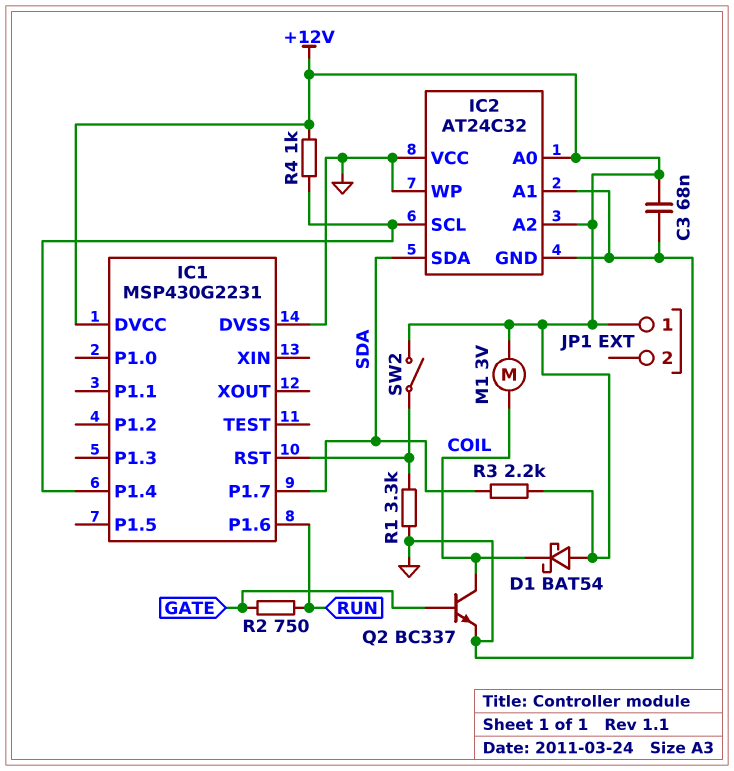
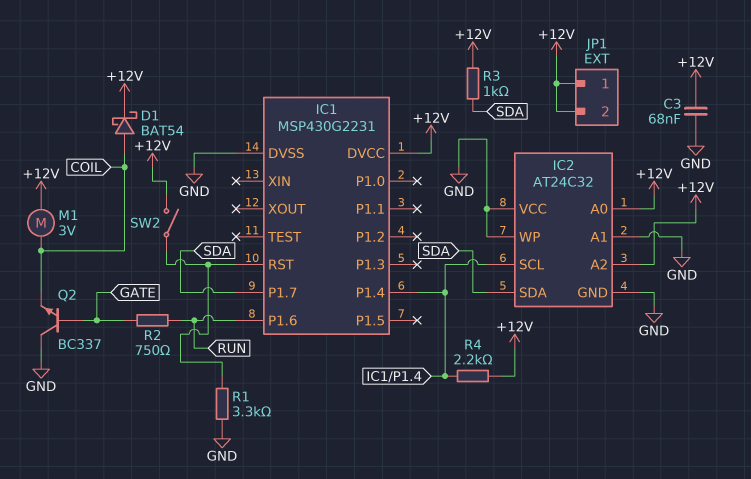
D1: schottky BAT54 (A +12V, K COIL) -> schottky BAT54 (A COIL, K +12V)
JP1 pin 2: none -> +12V
Q2: NPN BC337 (B GATE, C COIL, E GND) -> NPN BC337 (B GATE, C GND, E COIL)
R3: 2.2k (+12V, SDA) -> 1k (+12V, SDA)
R4: 1k (+12V, IC1/P1.4) -> 2.2k (+12V, IC1/P1.4)

